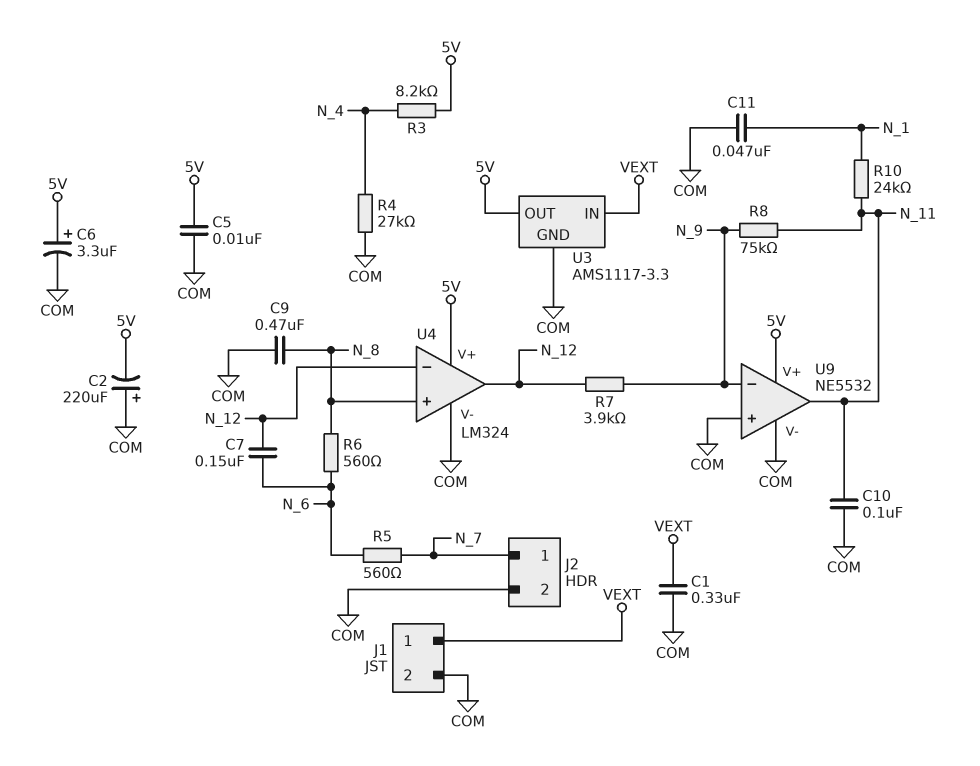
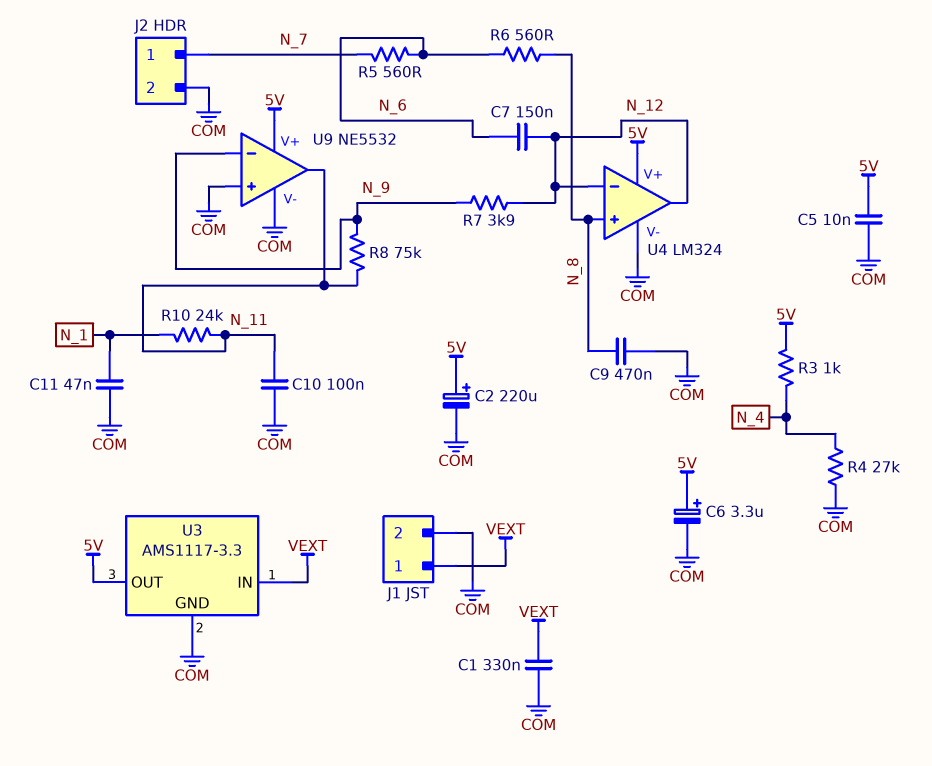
C2: 220uF (plus COM, minus 5V) -> 220uF (plus 5V, minus COM)
R3: 8.2k (5V, N_4) -> 1k (5V, N_4)

